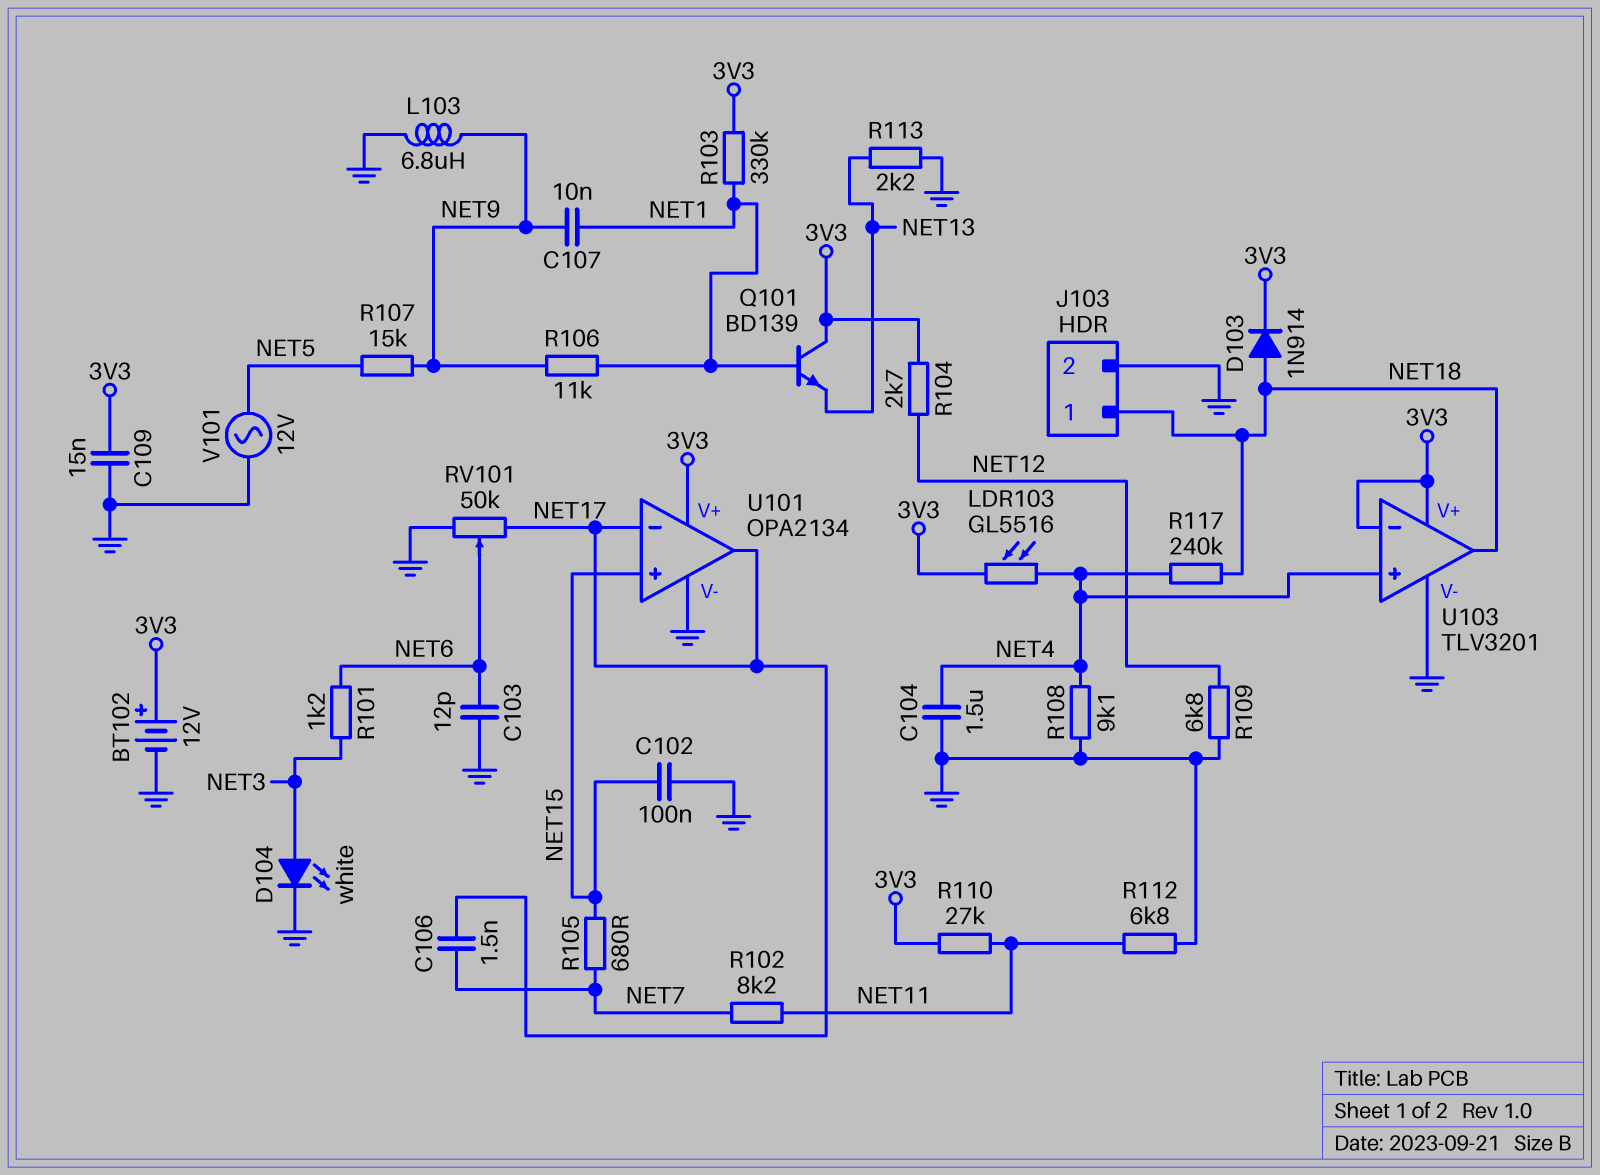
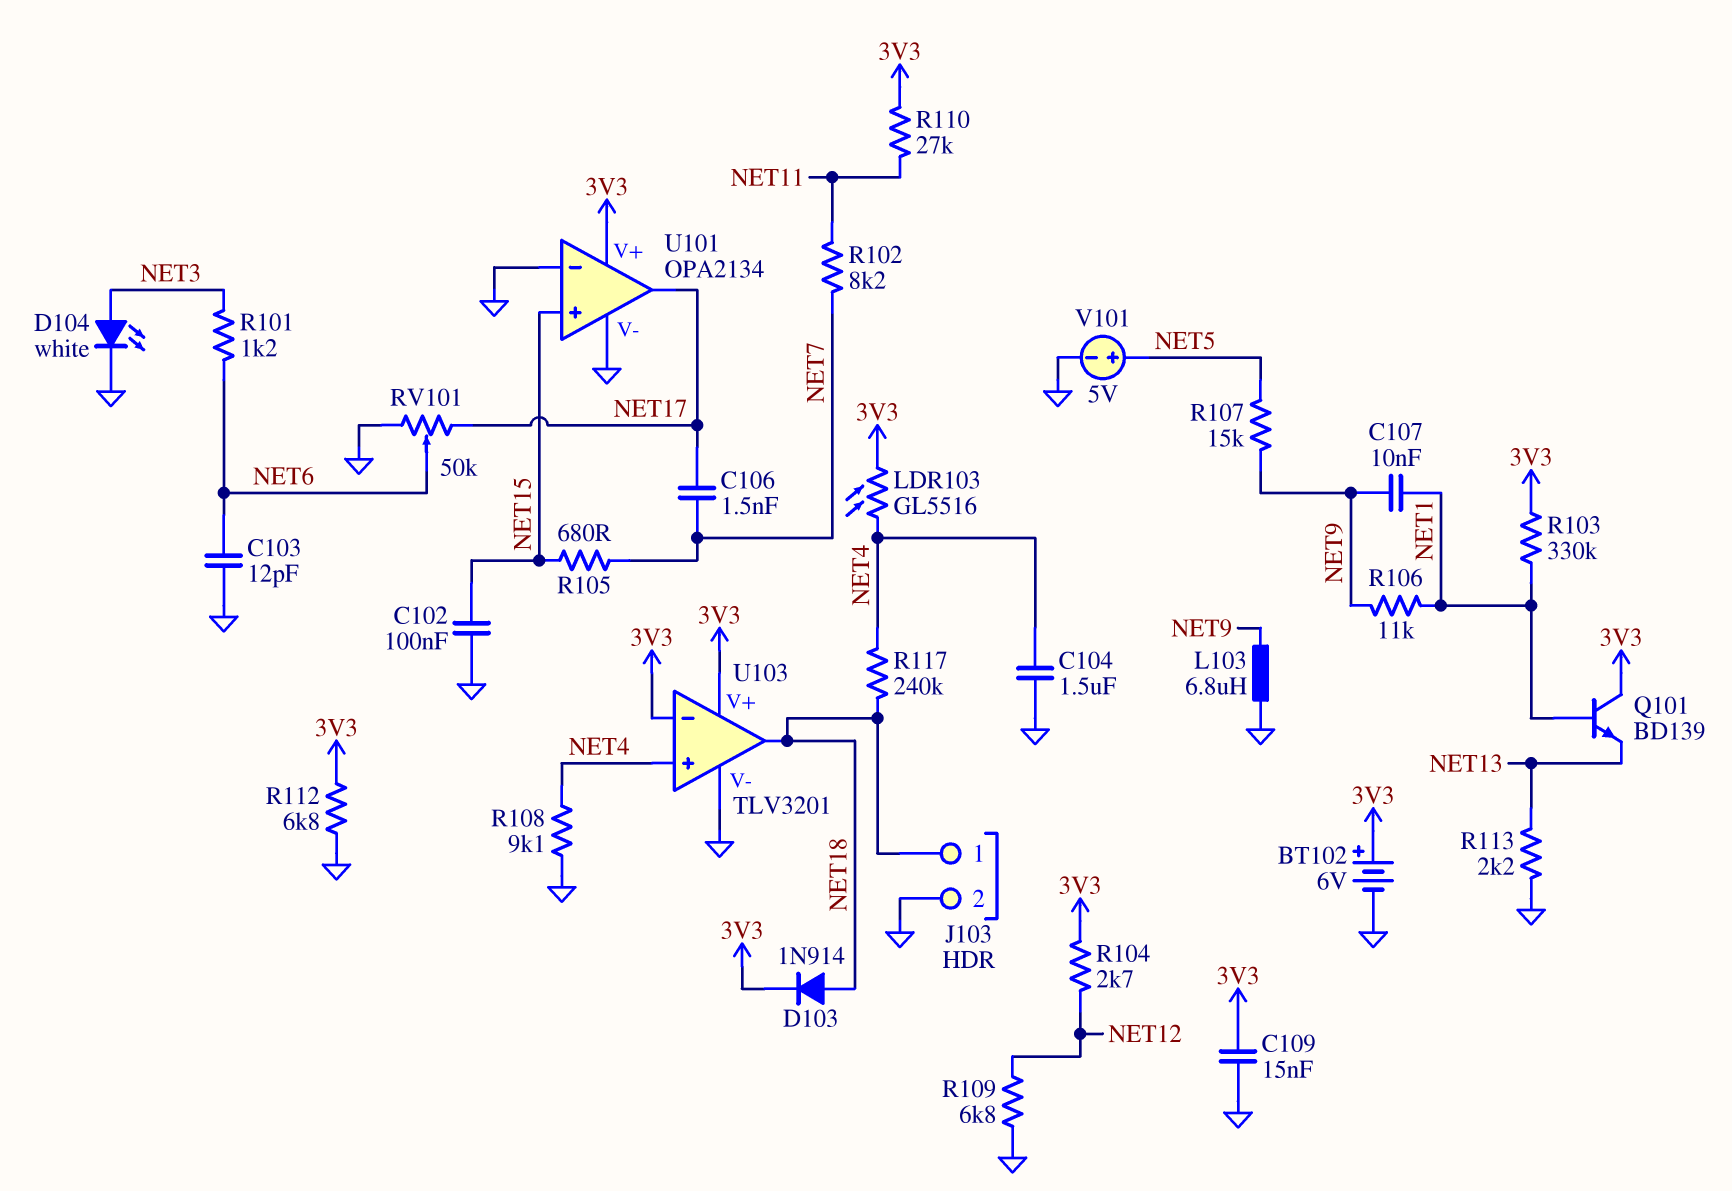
BT102: 12V (plus 3V3, minus GND) -> 6V (plus 3V3, minus GND)
R112: 6.8k (GND, NET11) -> 6.8k (3V3, GND)
U101 pin in-: NET17 -> GND
V101: AC 12V (GND, NET5) -> 5V (plus NET5, minus GND)

